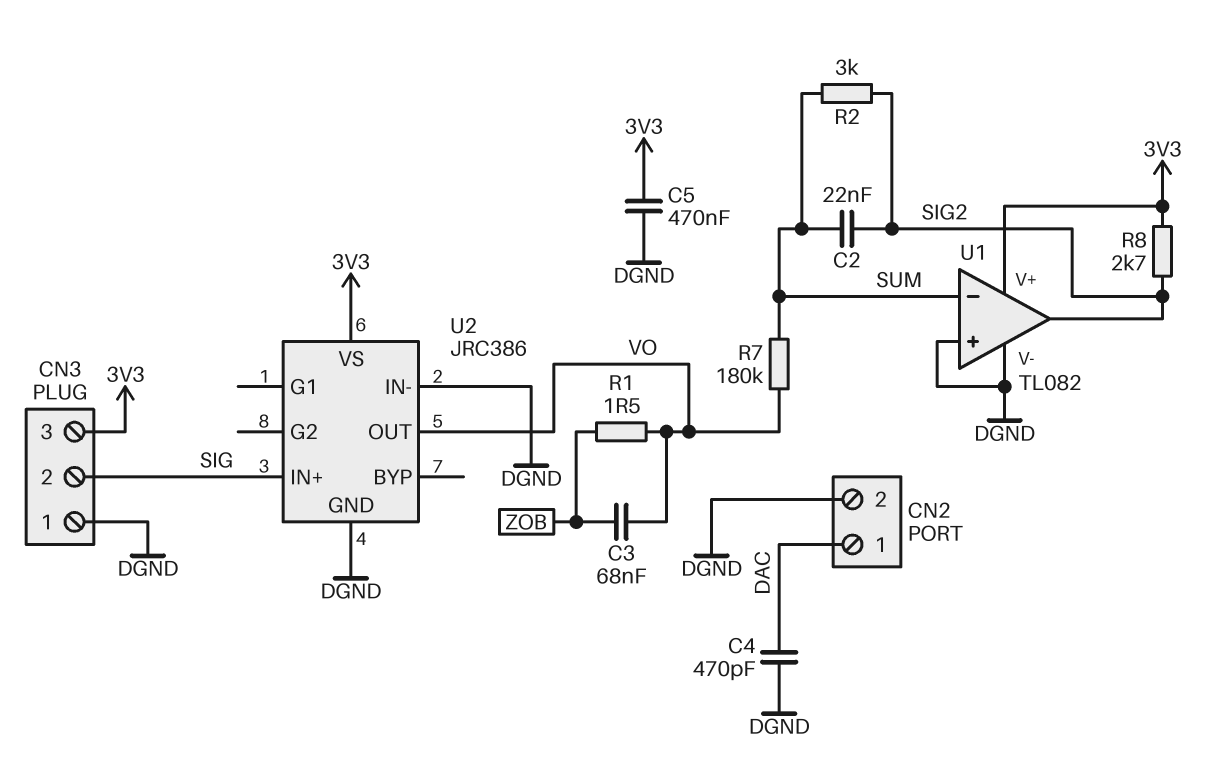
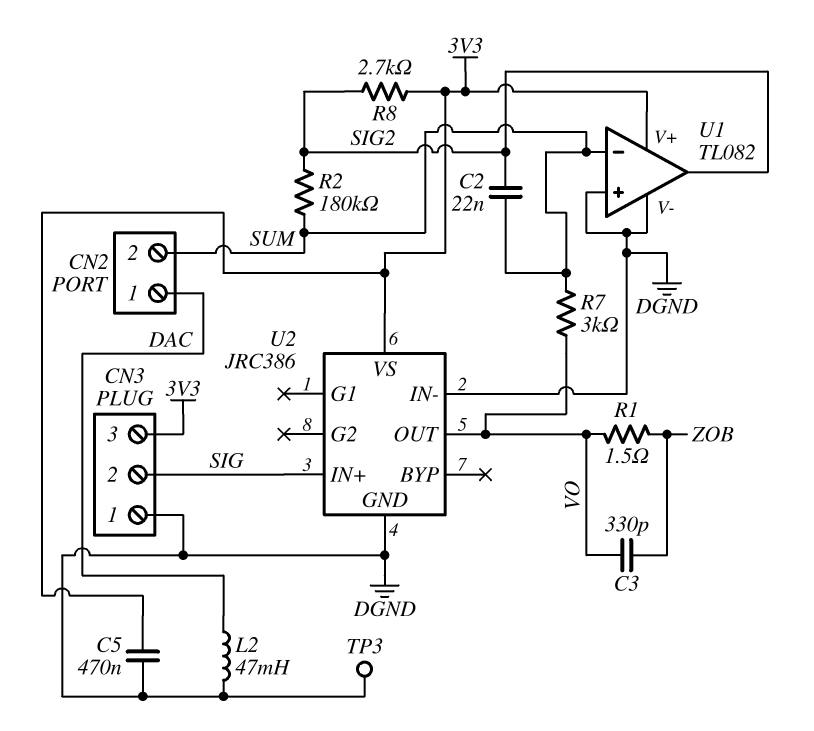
C3: 68nF (VO, ZOB) -> 330pF (VO, ZOB)
C4: 470pF (DAC, DGND) -> none
CN2 pin 2: DGND -> SUM
L2: none -> 47mH (DAC, DGND)
R2: 3k (SIG2, SUM) -> 180k (SIG2, SUM)
R7: 180k (SUM, VO) -> 3k (SUM, VO)
TP3: none -> test point (DGND)

